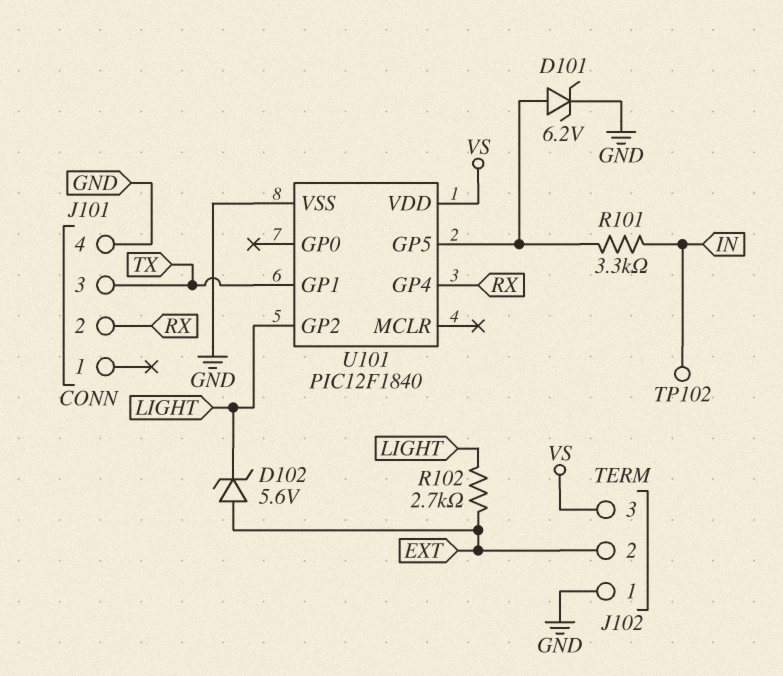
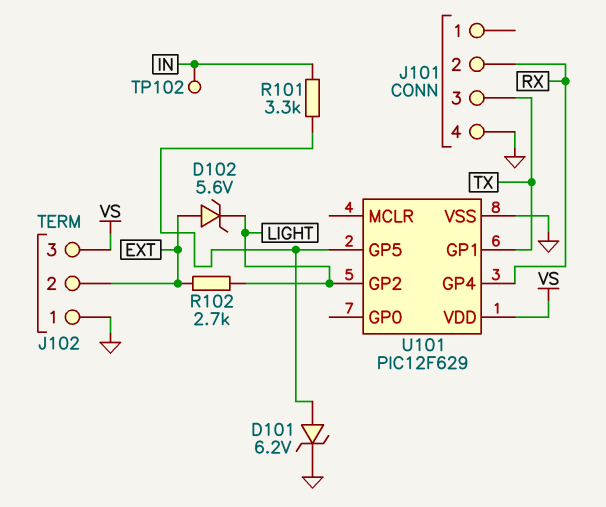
U101: PIC12F1840 -> PIC12F629

